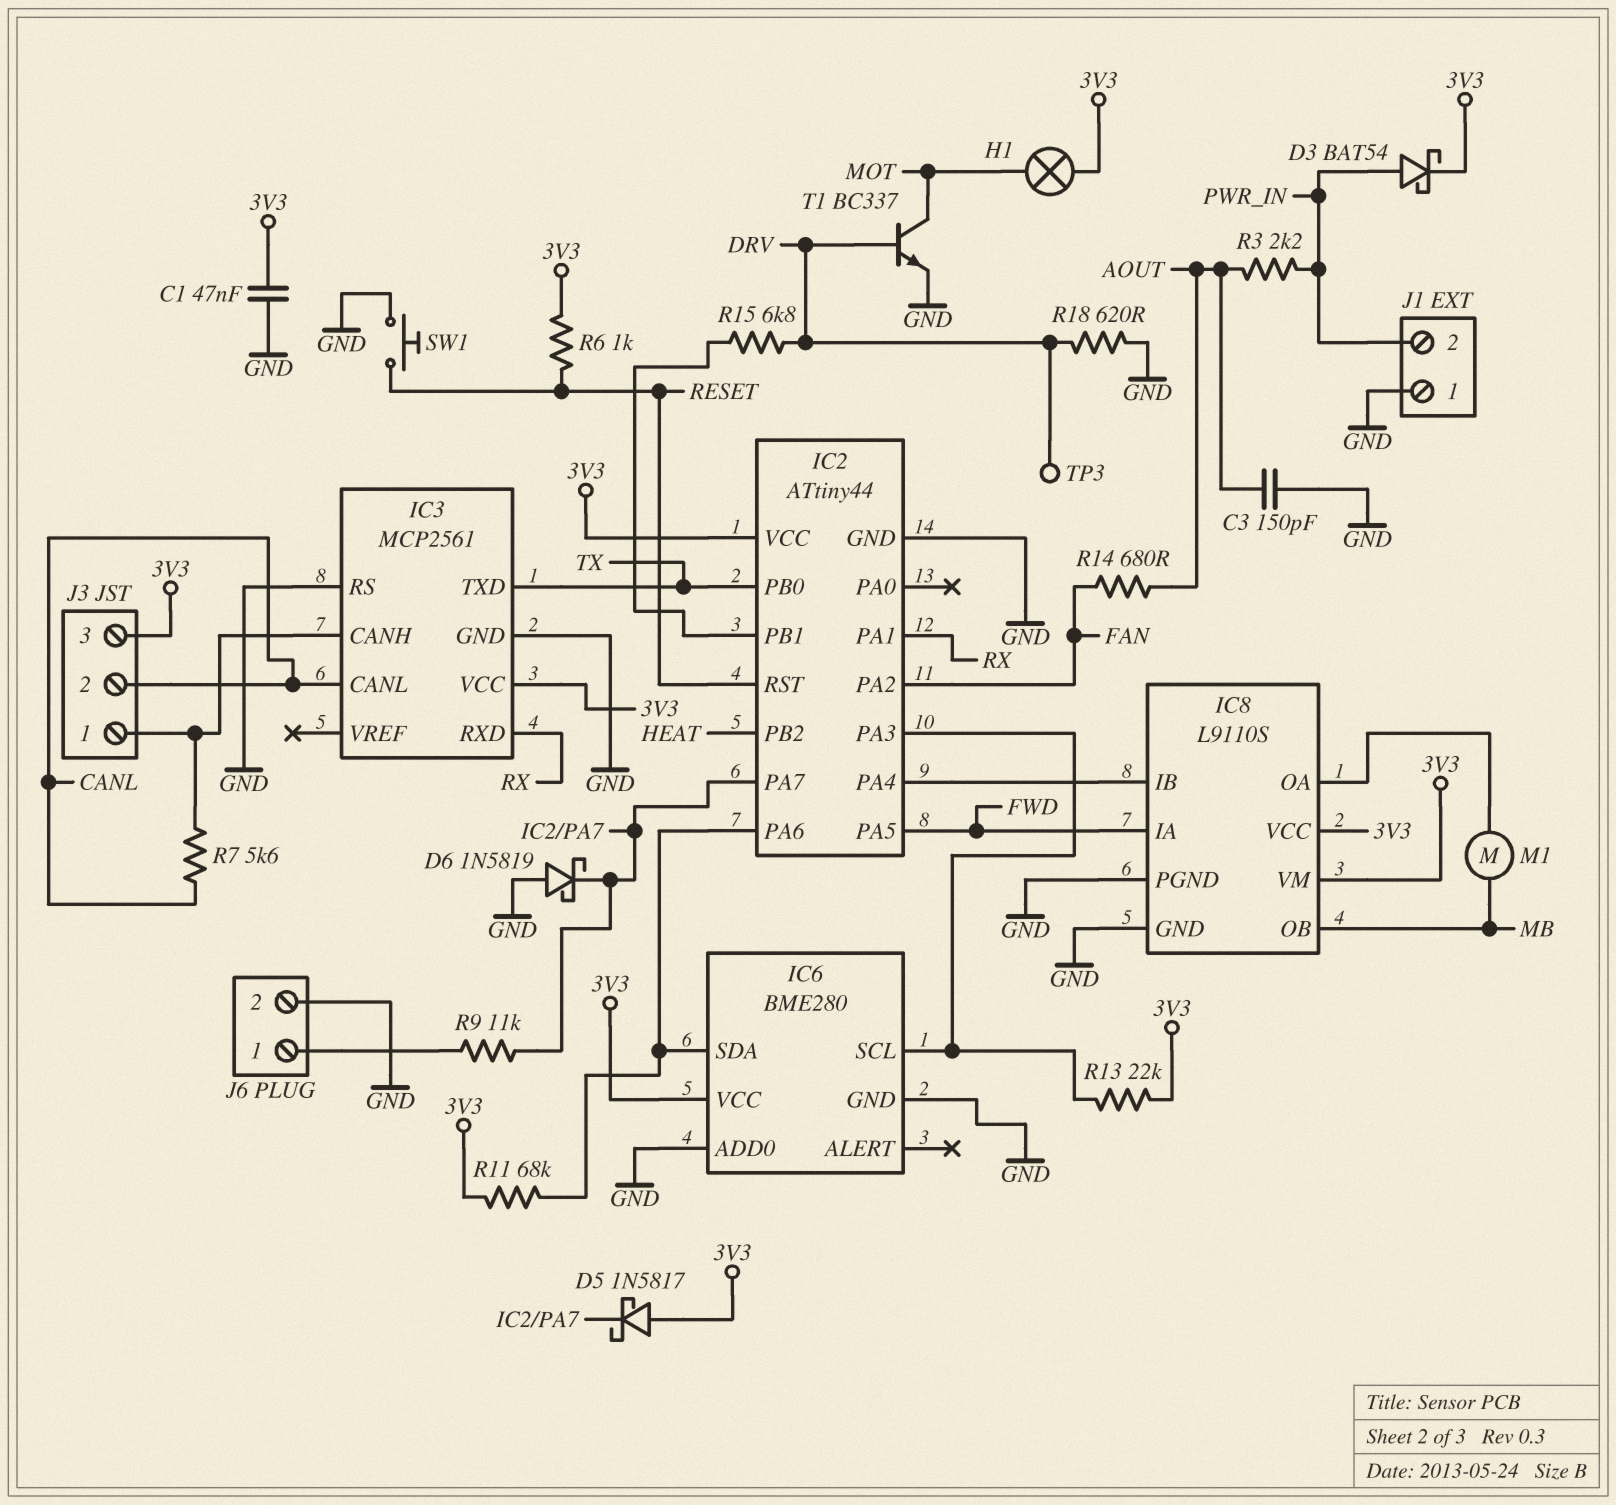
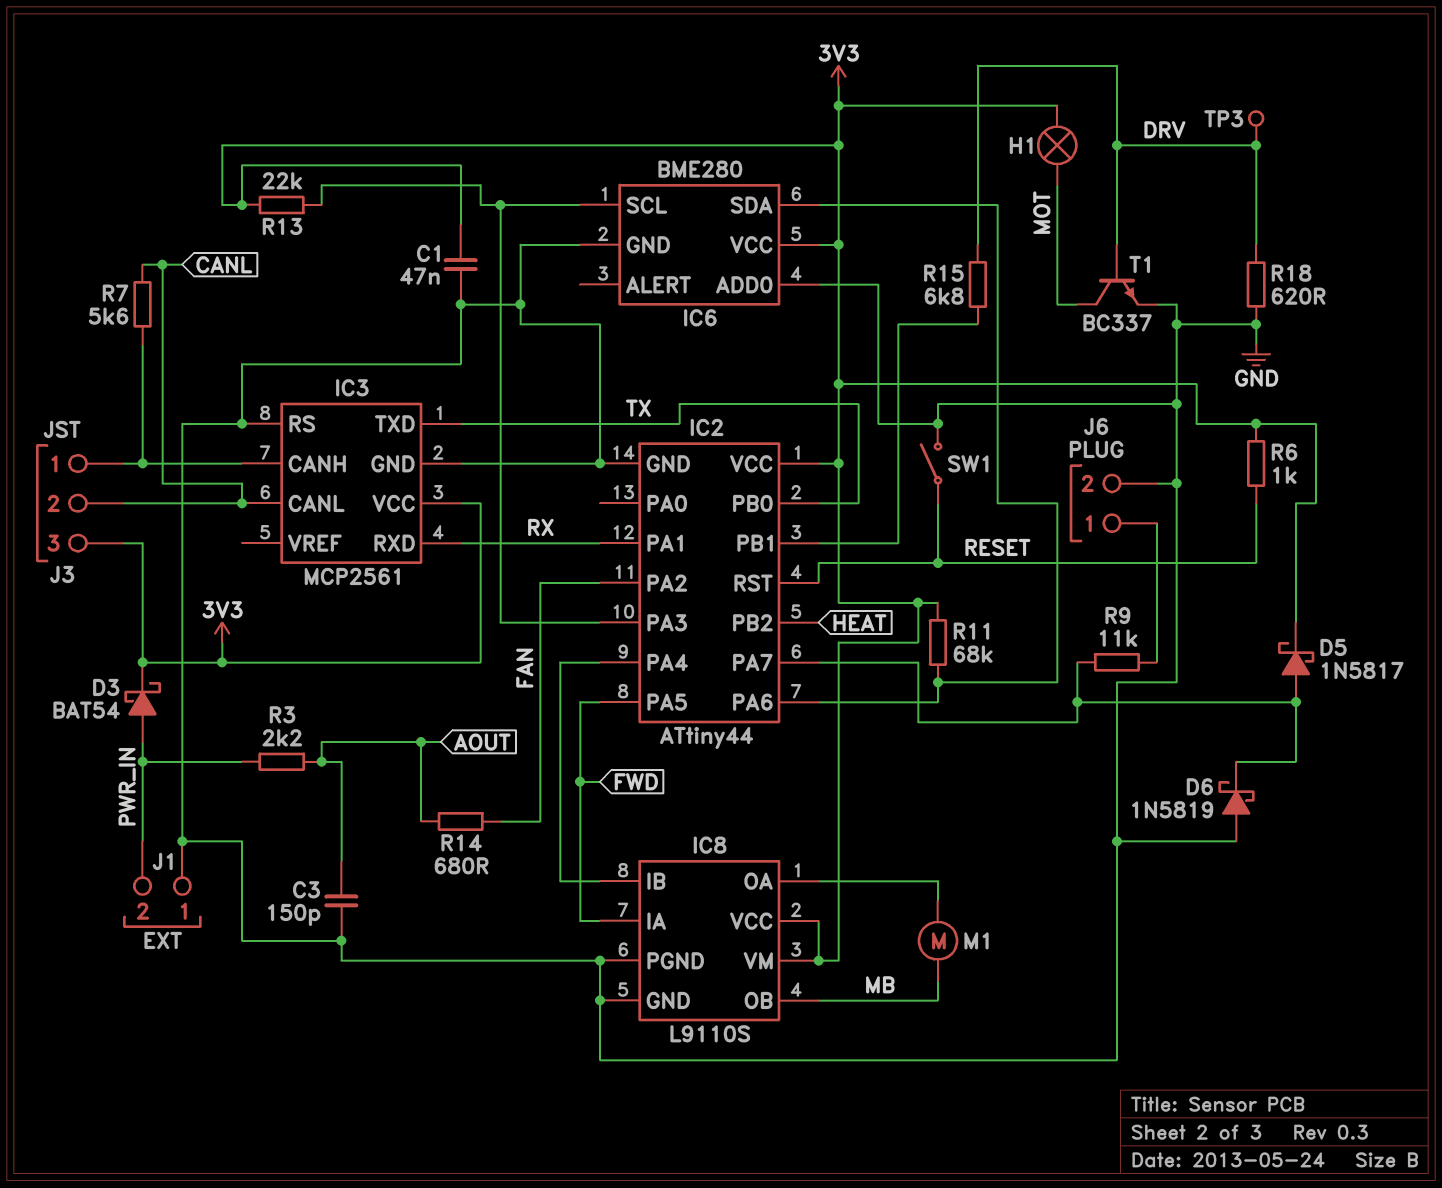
D5: schottky 1N5817 (A 3V3, K IC2/PA7) -> schottky 1N5817 (A IC2/PA7, K 3V3)
SW1: button (GND, RESET) -> switch (GND, RESET)

